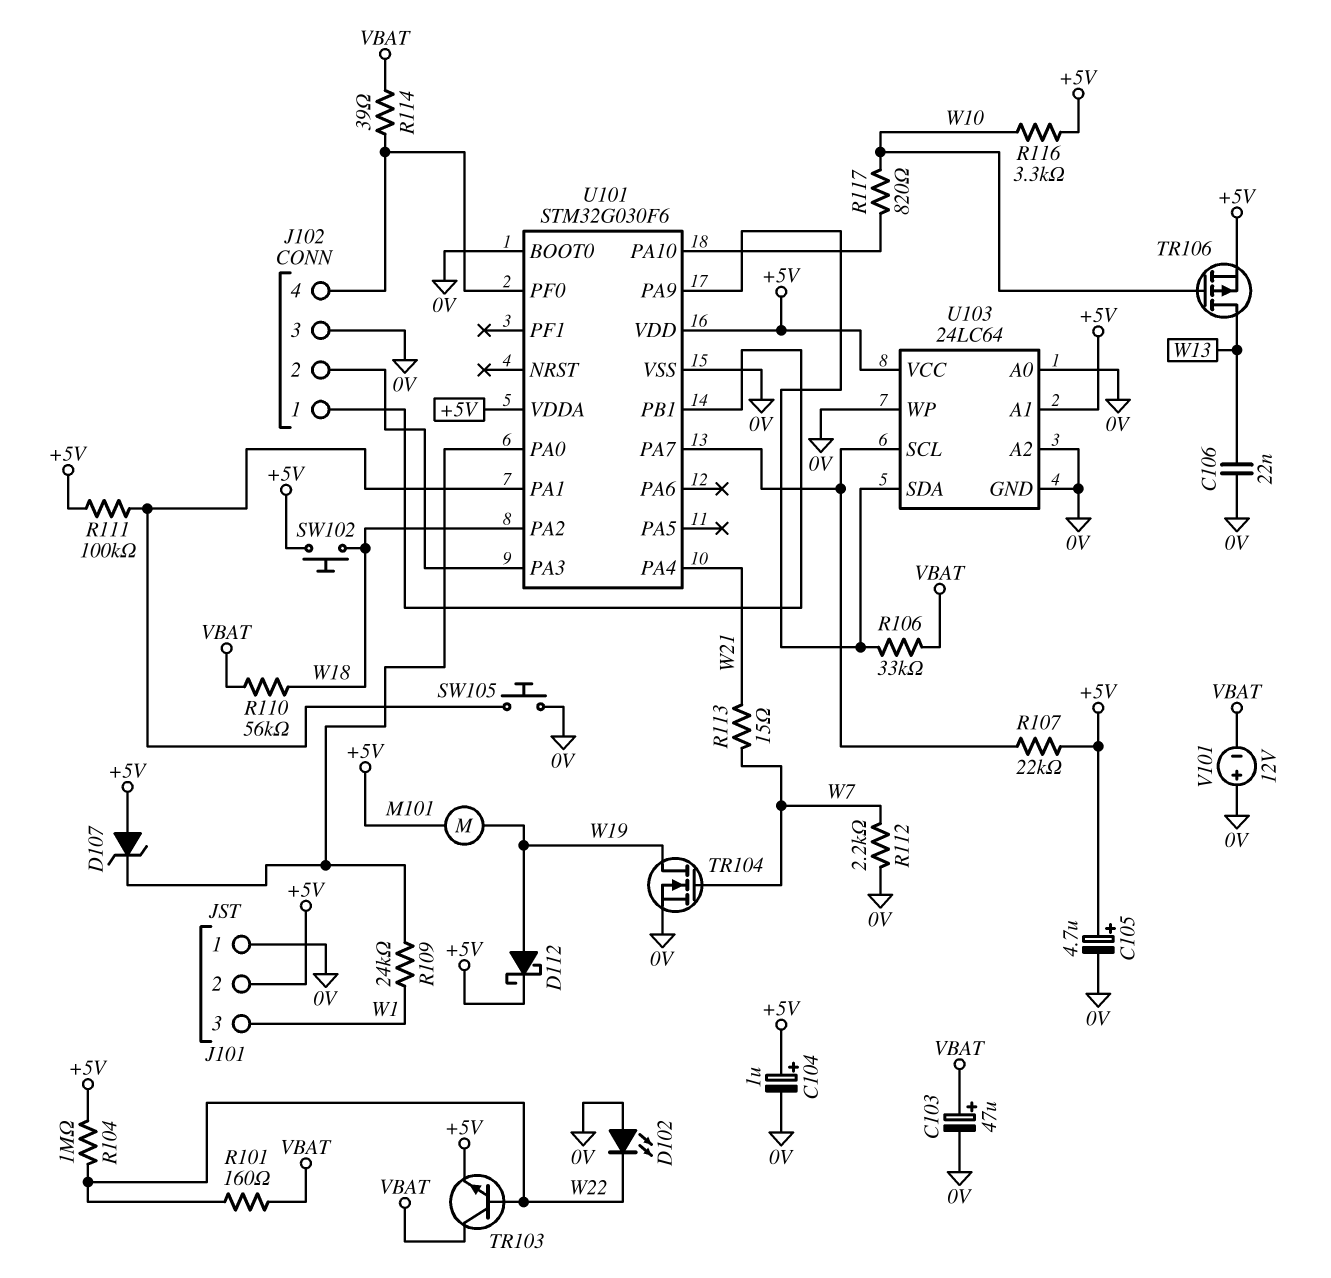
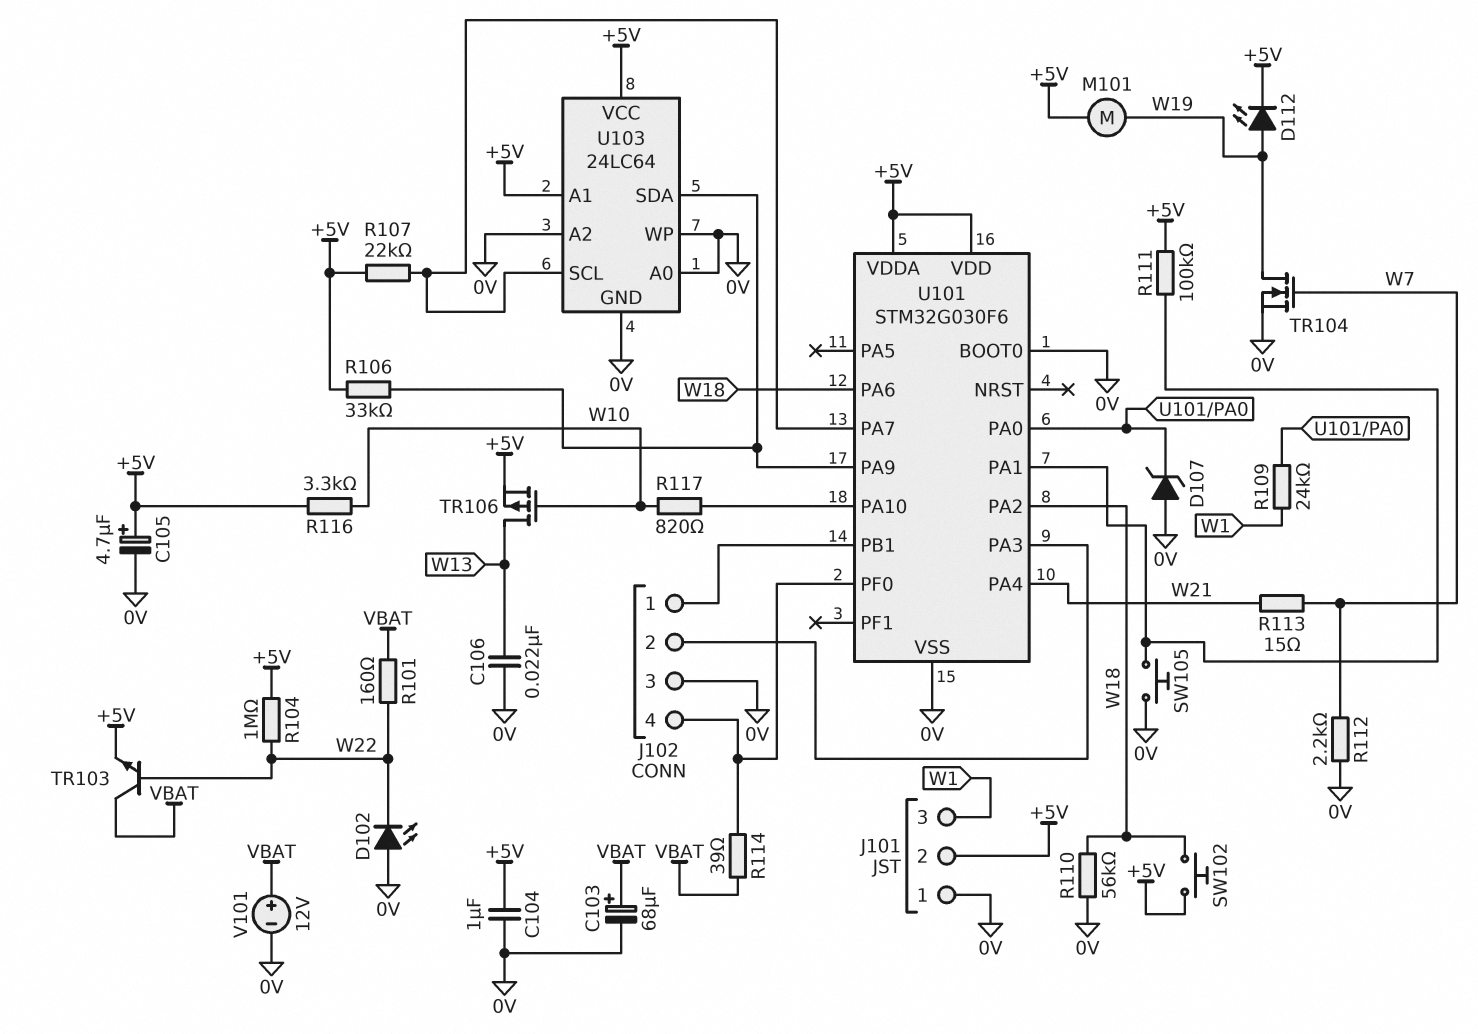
C103: 47uF (plus VBAT, minus 0V) -> 68uF (plus VBAT, minus 0V)
C104: 1uF (plus +5V, minus 0V) -> 1uF (+5V, 0V)
D107: zener (A +5V, K U101/PA0) -> zener (A 0V, K U101/PA0)
D112: schottky (A W19, K +5V) -> LED (A W19, K +5V)
R106: 33k (U101/PA9, VBAT) -> 33k (+5V, U101/PA9)
R110: 56k (VBAT, W18) -> 56k (0V, W18)
U101 pin PA6: none -> W18
V101: 12V (plus 0V, minus VBAT) -> 12V (plus VBAT, minus 0V)

